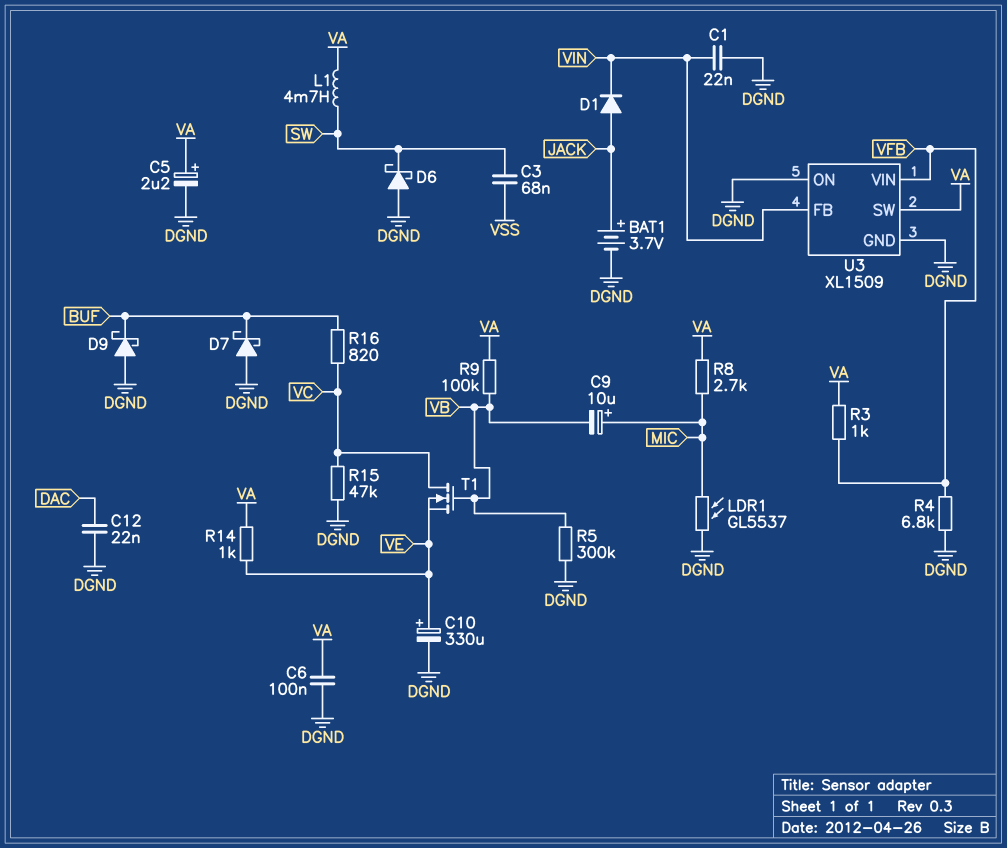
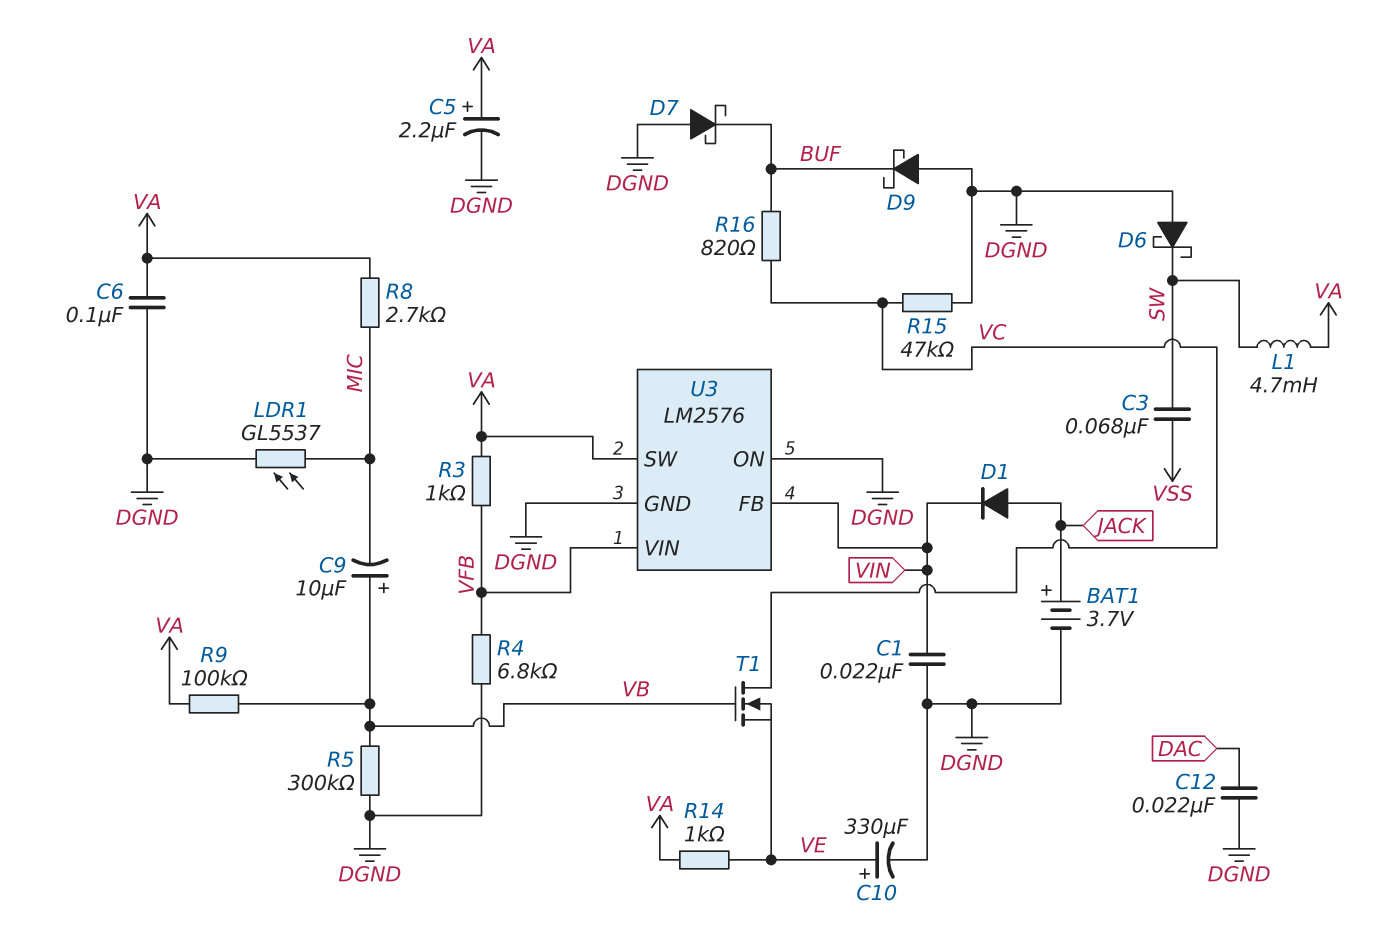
C9: 10uF (plus MIC, minus VB) -> 10uF (plus VB, minus MIC)
U3: XL1509 -> LM2576

